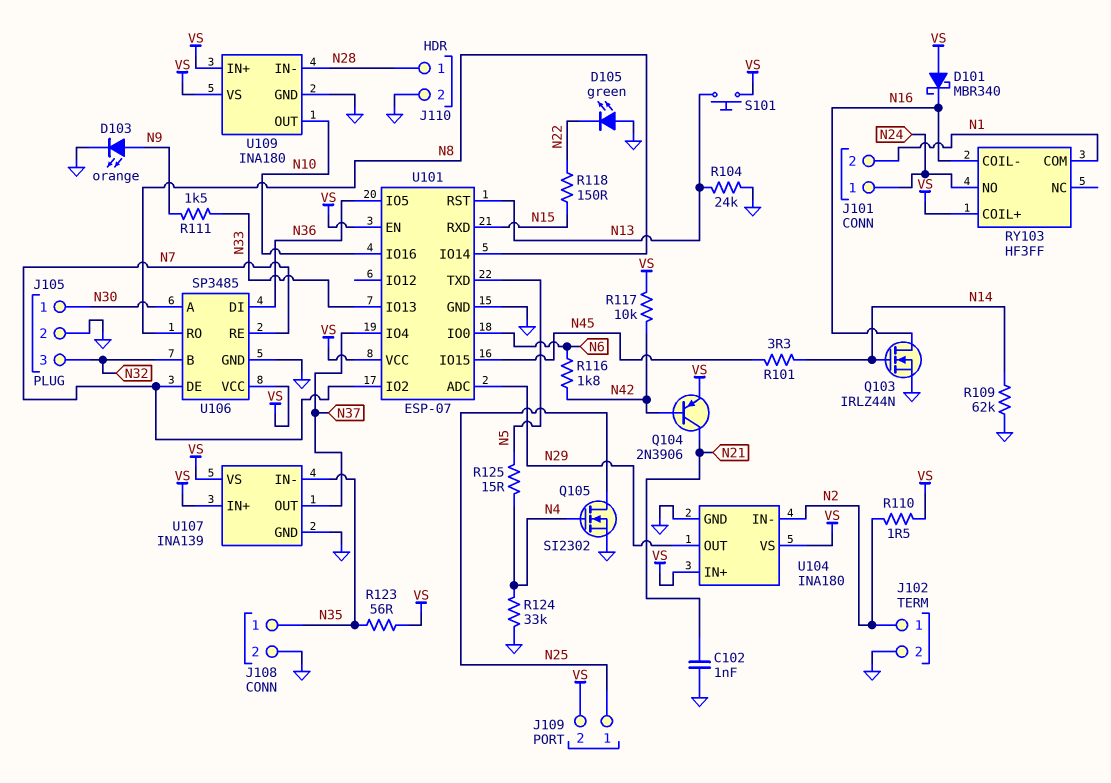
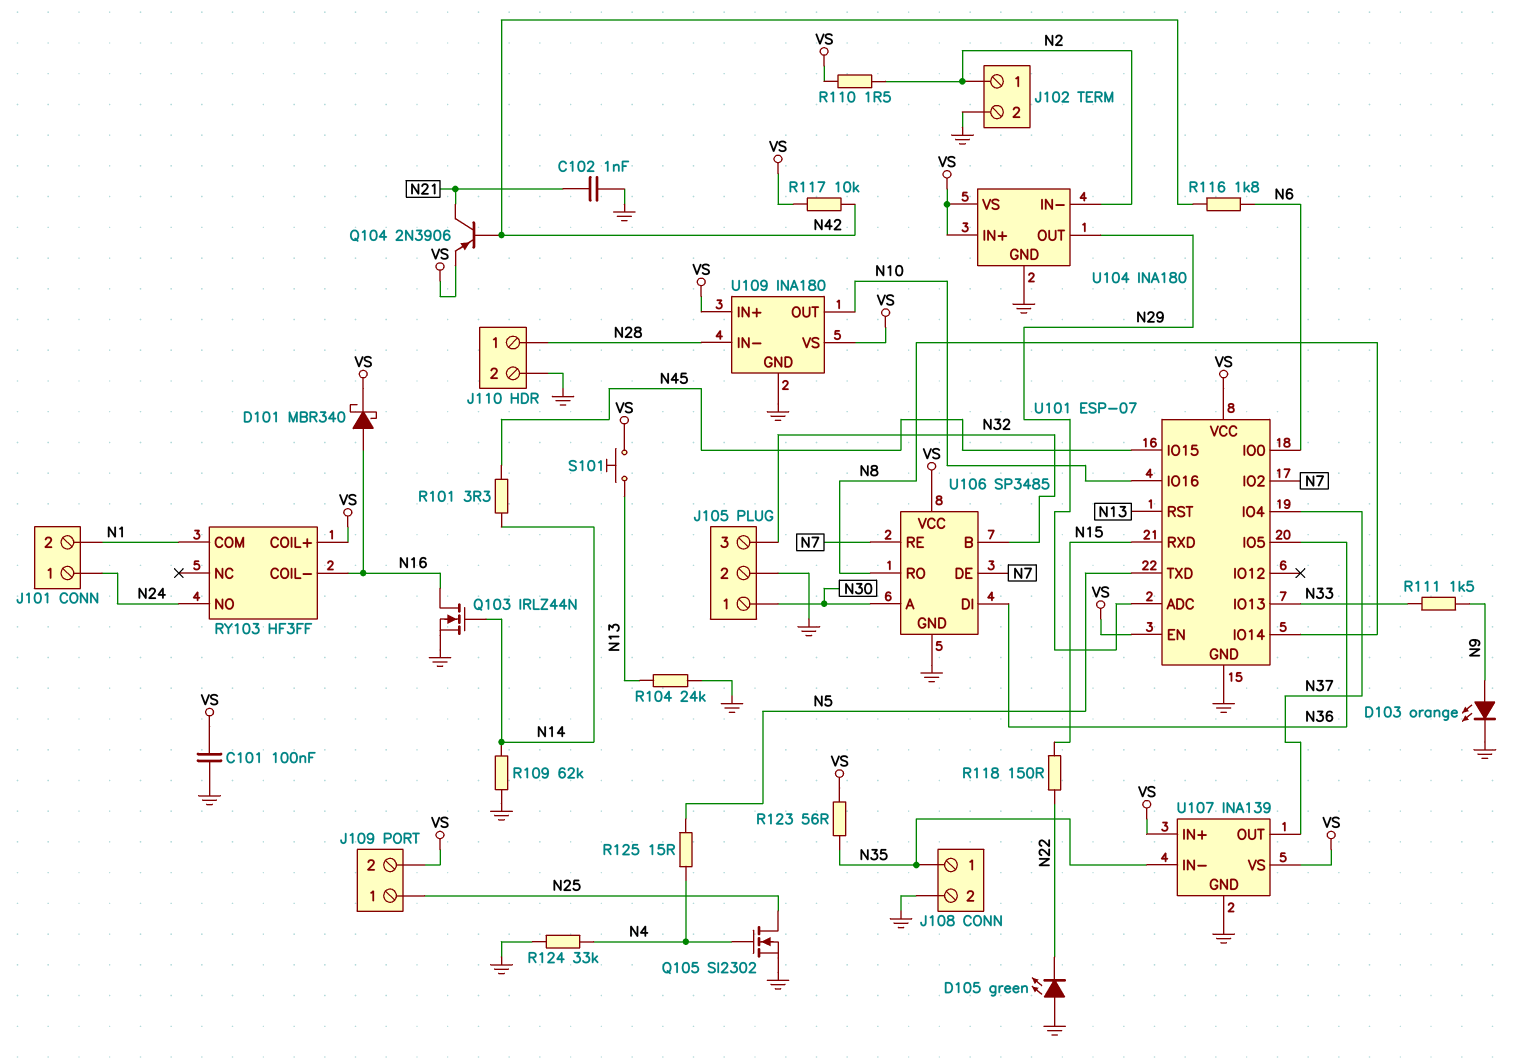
C101: none -> 100nF (GND, VS)
D101: schottky MBR340 (A VS, K N16) -> schottky MBR340 (A N16, K VS)

